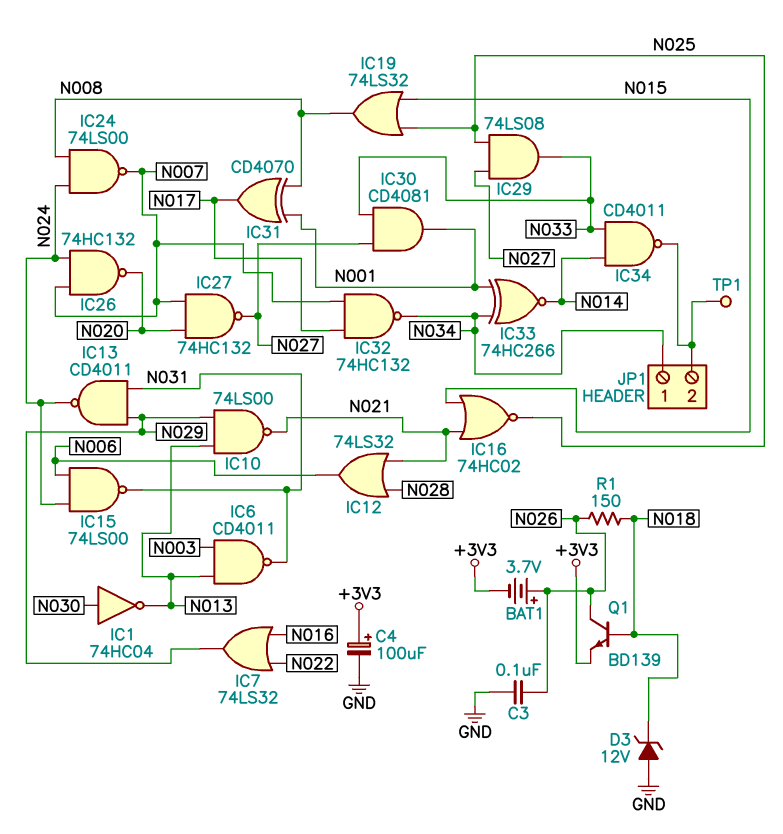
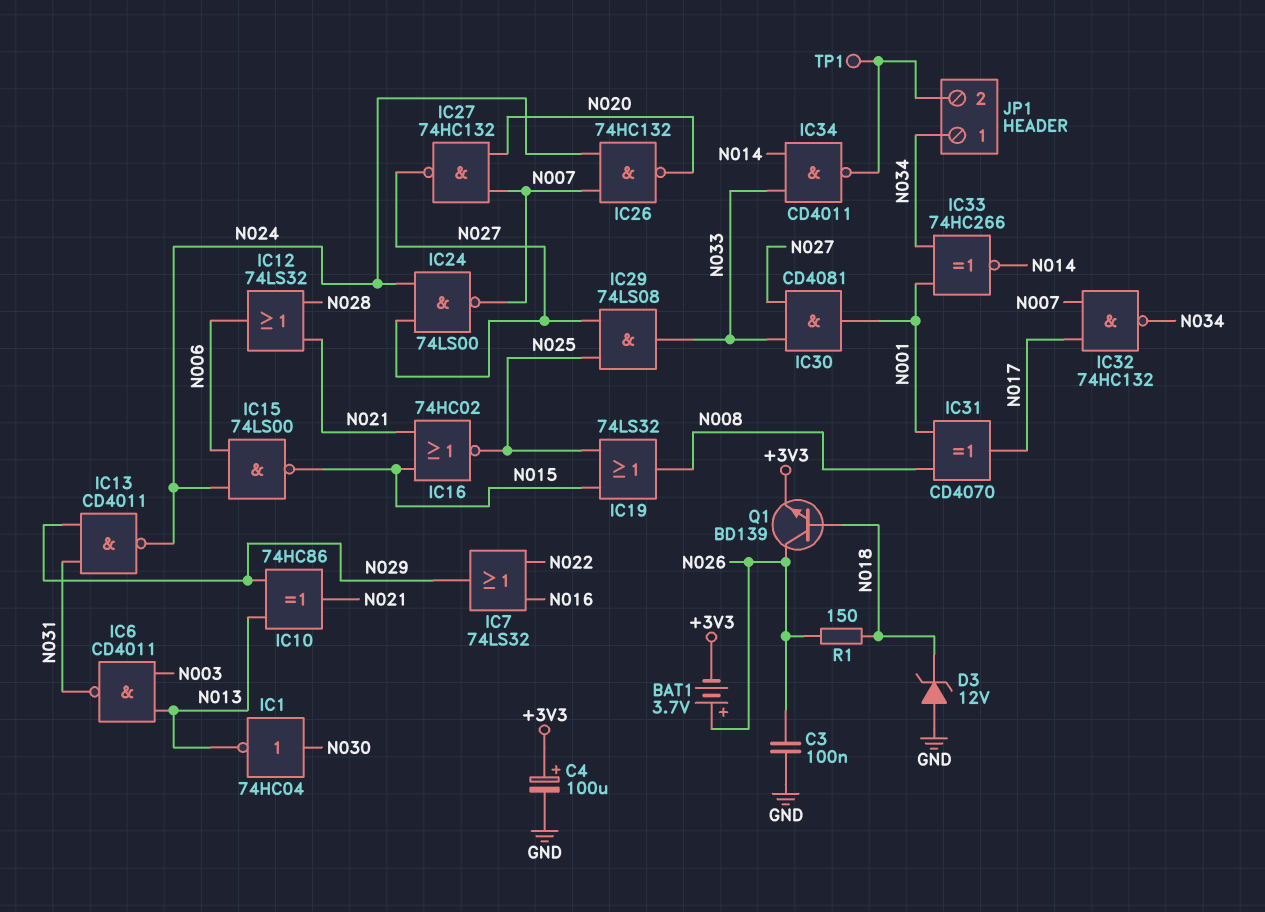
IC10: NAND 74LS00 (in N013, in N029, out N021) -> XOR 74HC86 (in N013, in N029, out N021)
IC15: NAND 74LS00 (in N006, in N024, out N031) -> NAND 74LS00 (in N006, in N024, out N015)
IC24: NAND 74LS00 (in N008, in N024, out N007) -> NAND 74LS00 (in N024, in N027, out N007)

